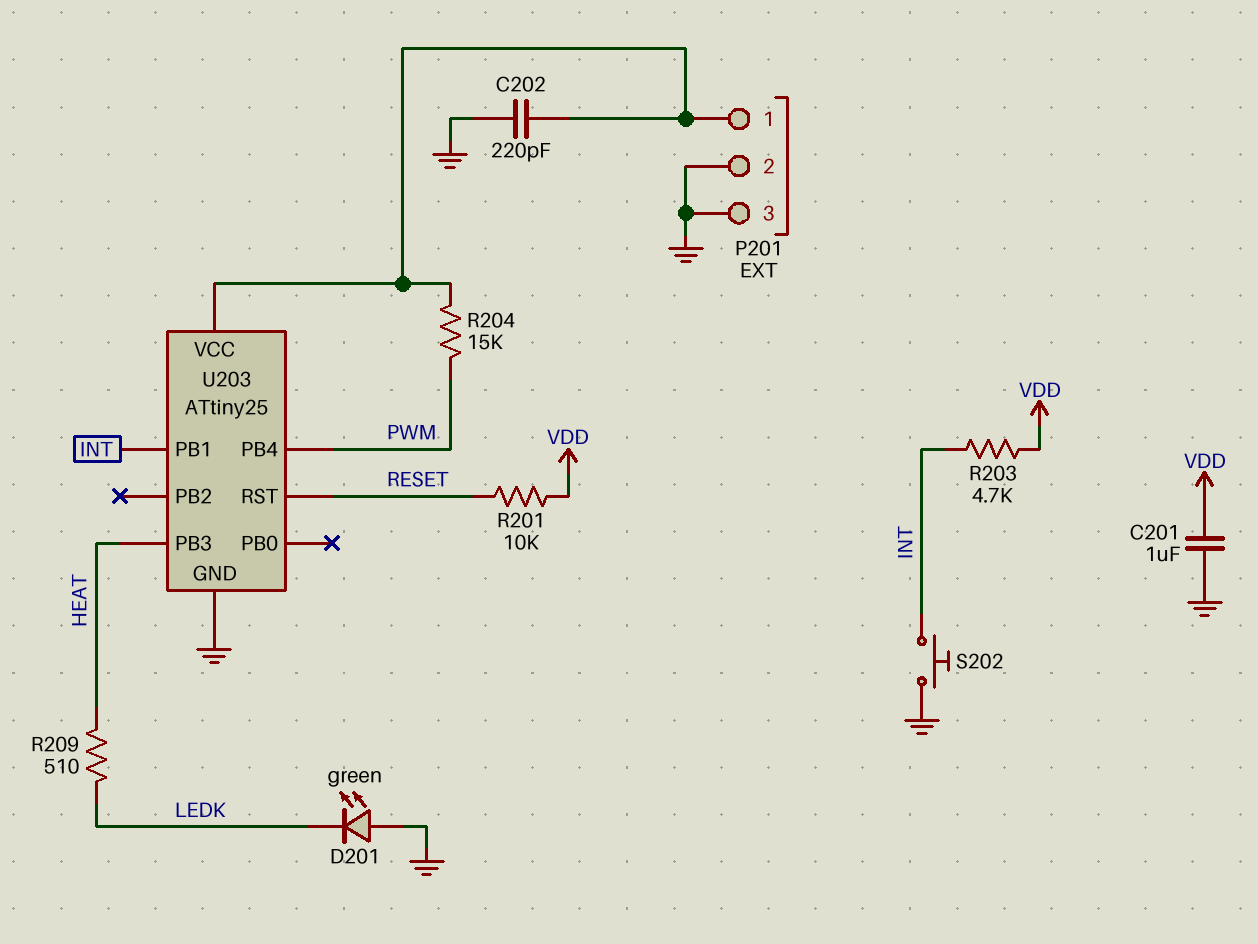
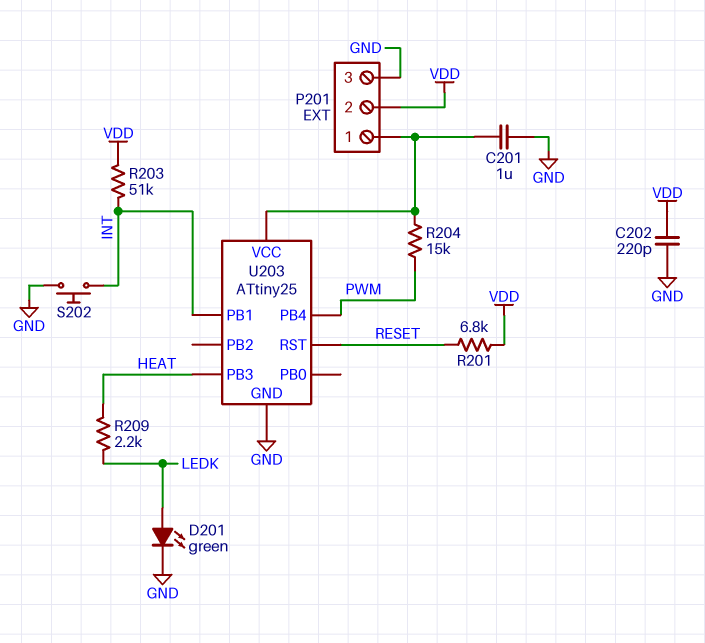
C201: 1uF (GND, VDD) -> 1uF (GND, P201/1)
C202: 220pF (GND, P201/1) -> 220pF (GND, VDD)
D201: LED green (A GND, K LEDK) -> LED green (A LEDK, K GND)
P201 pin 2: GND -> VDD
R201: 10k (RESET, VDD) -> 6.8k (RESET, VDD)
R203: 4.7k (INT, VDD) -> 51k (INT, VDD)
R209: 510 (HEAT, LEDK) -> 2.2k (HEAT, LEDK)

